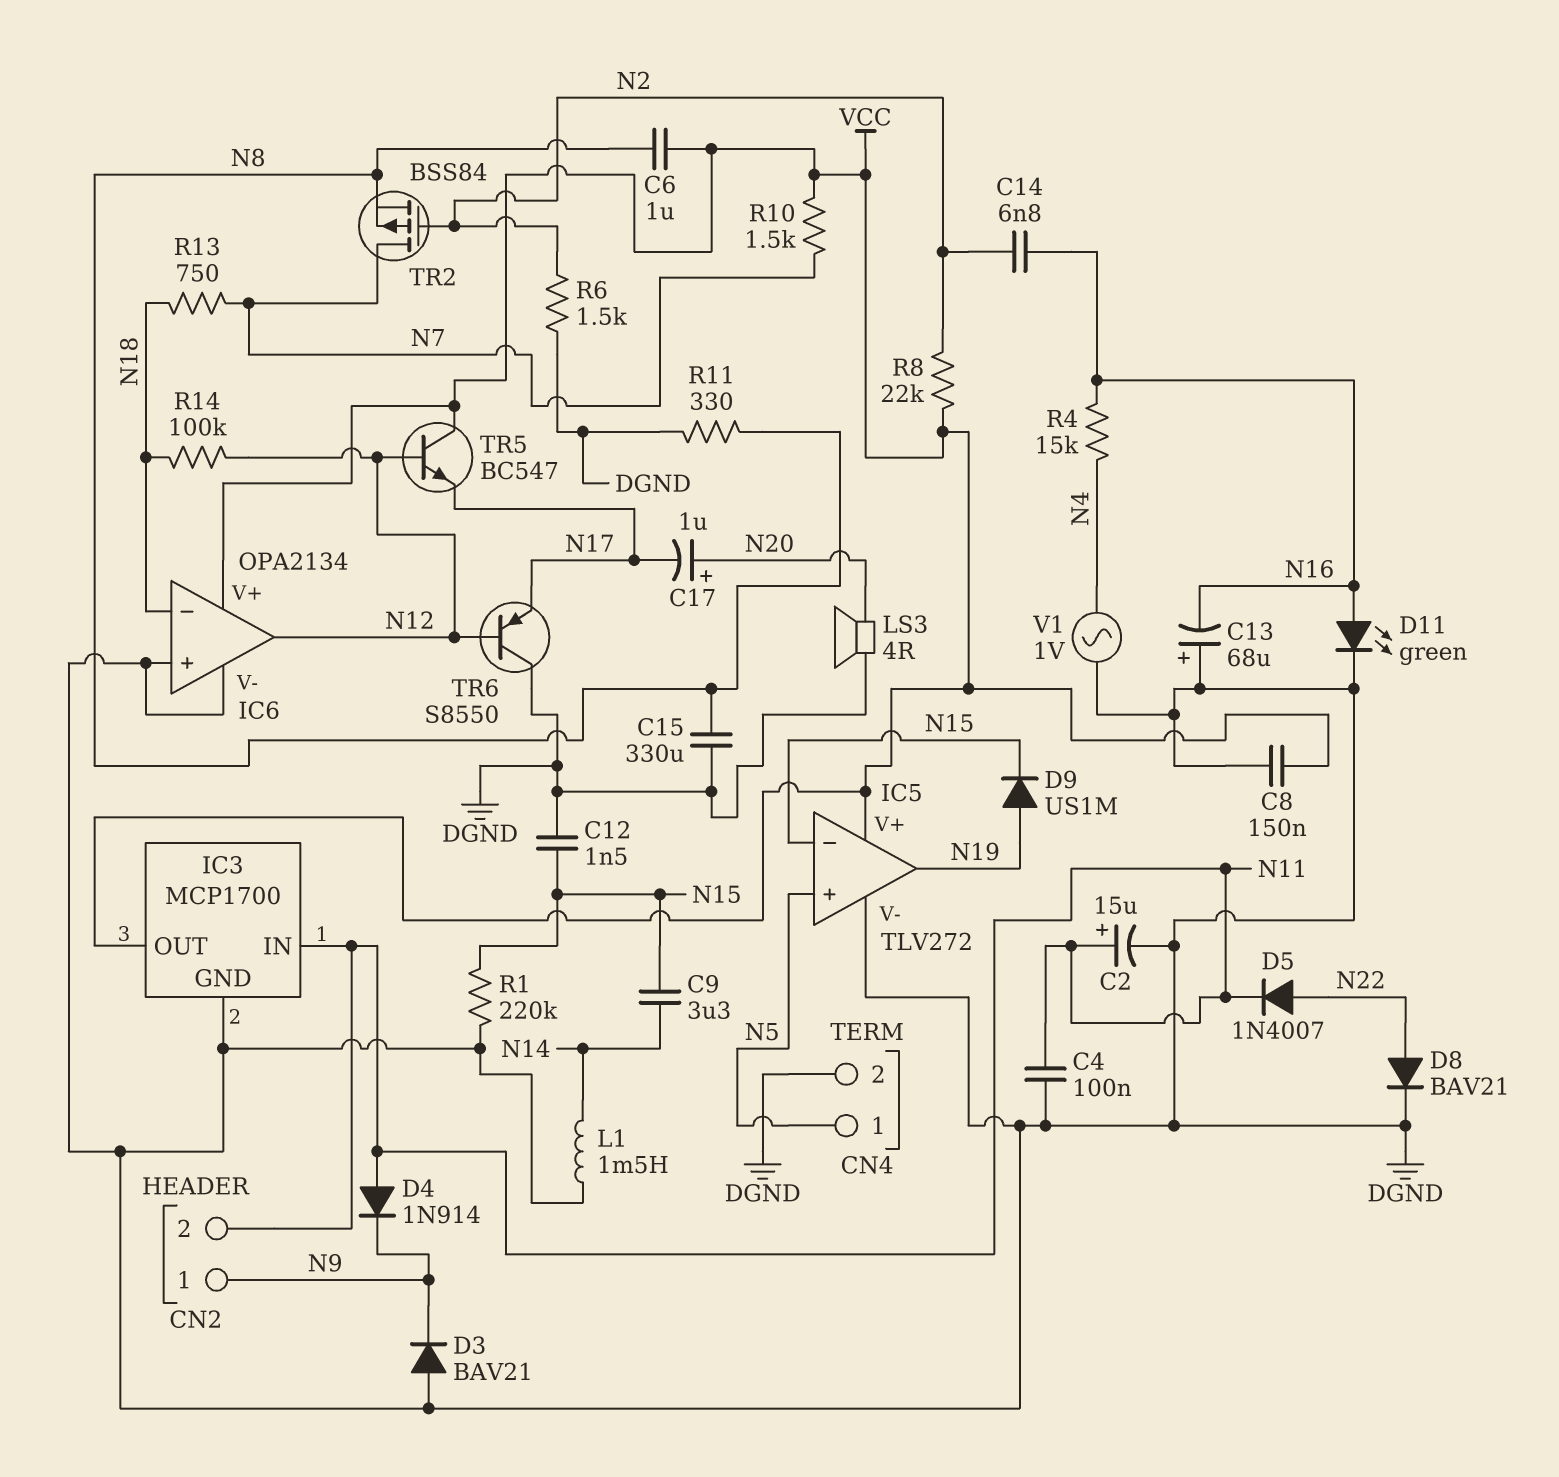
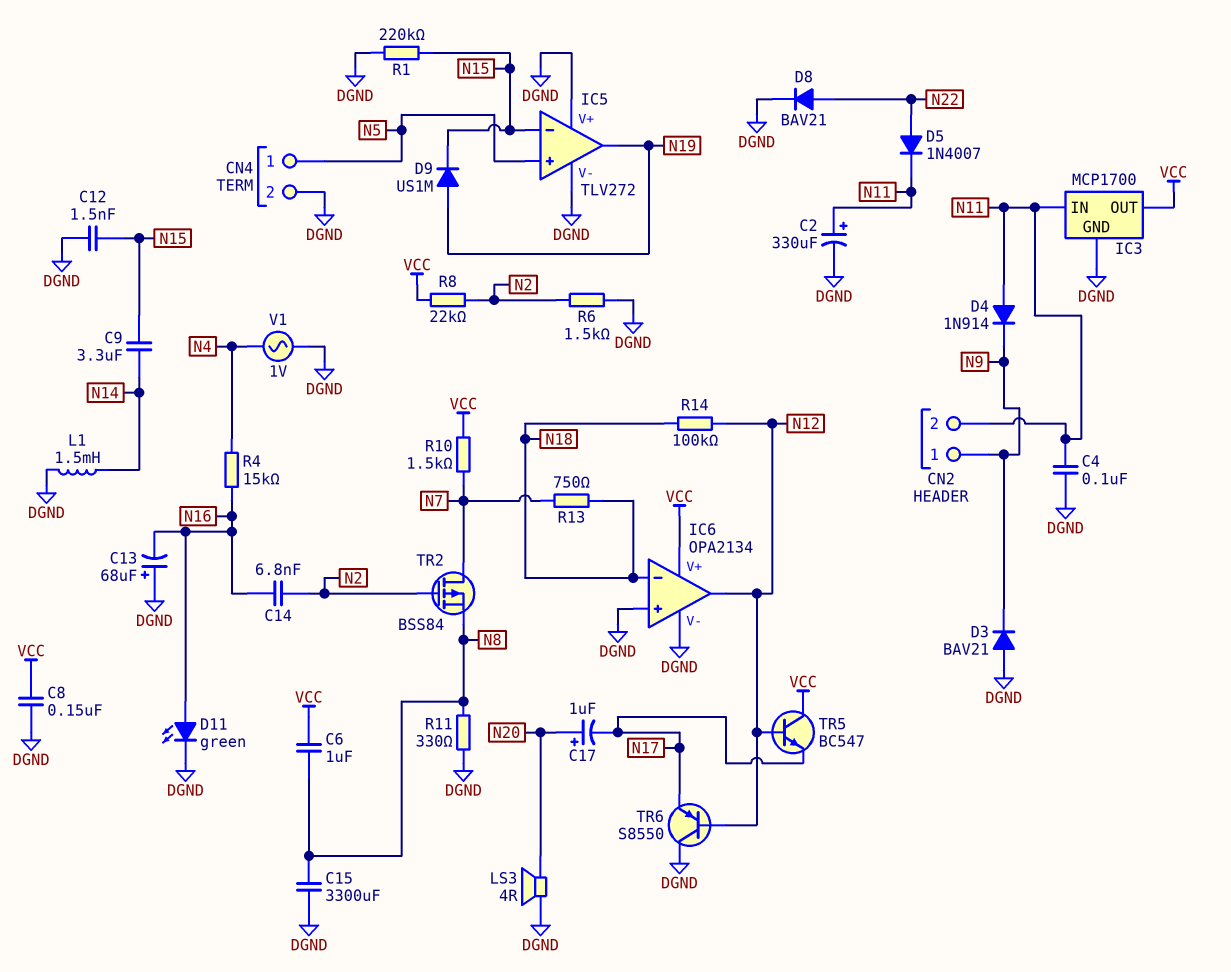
C2: 15uF (plus N11, minus DGND) -> 330uF (plus N11, minus DGND)
C15: 330uF (DGND, N8) -> 3300uF (DGND, N8)
IC5 pin V+: VCC -> DGND

